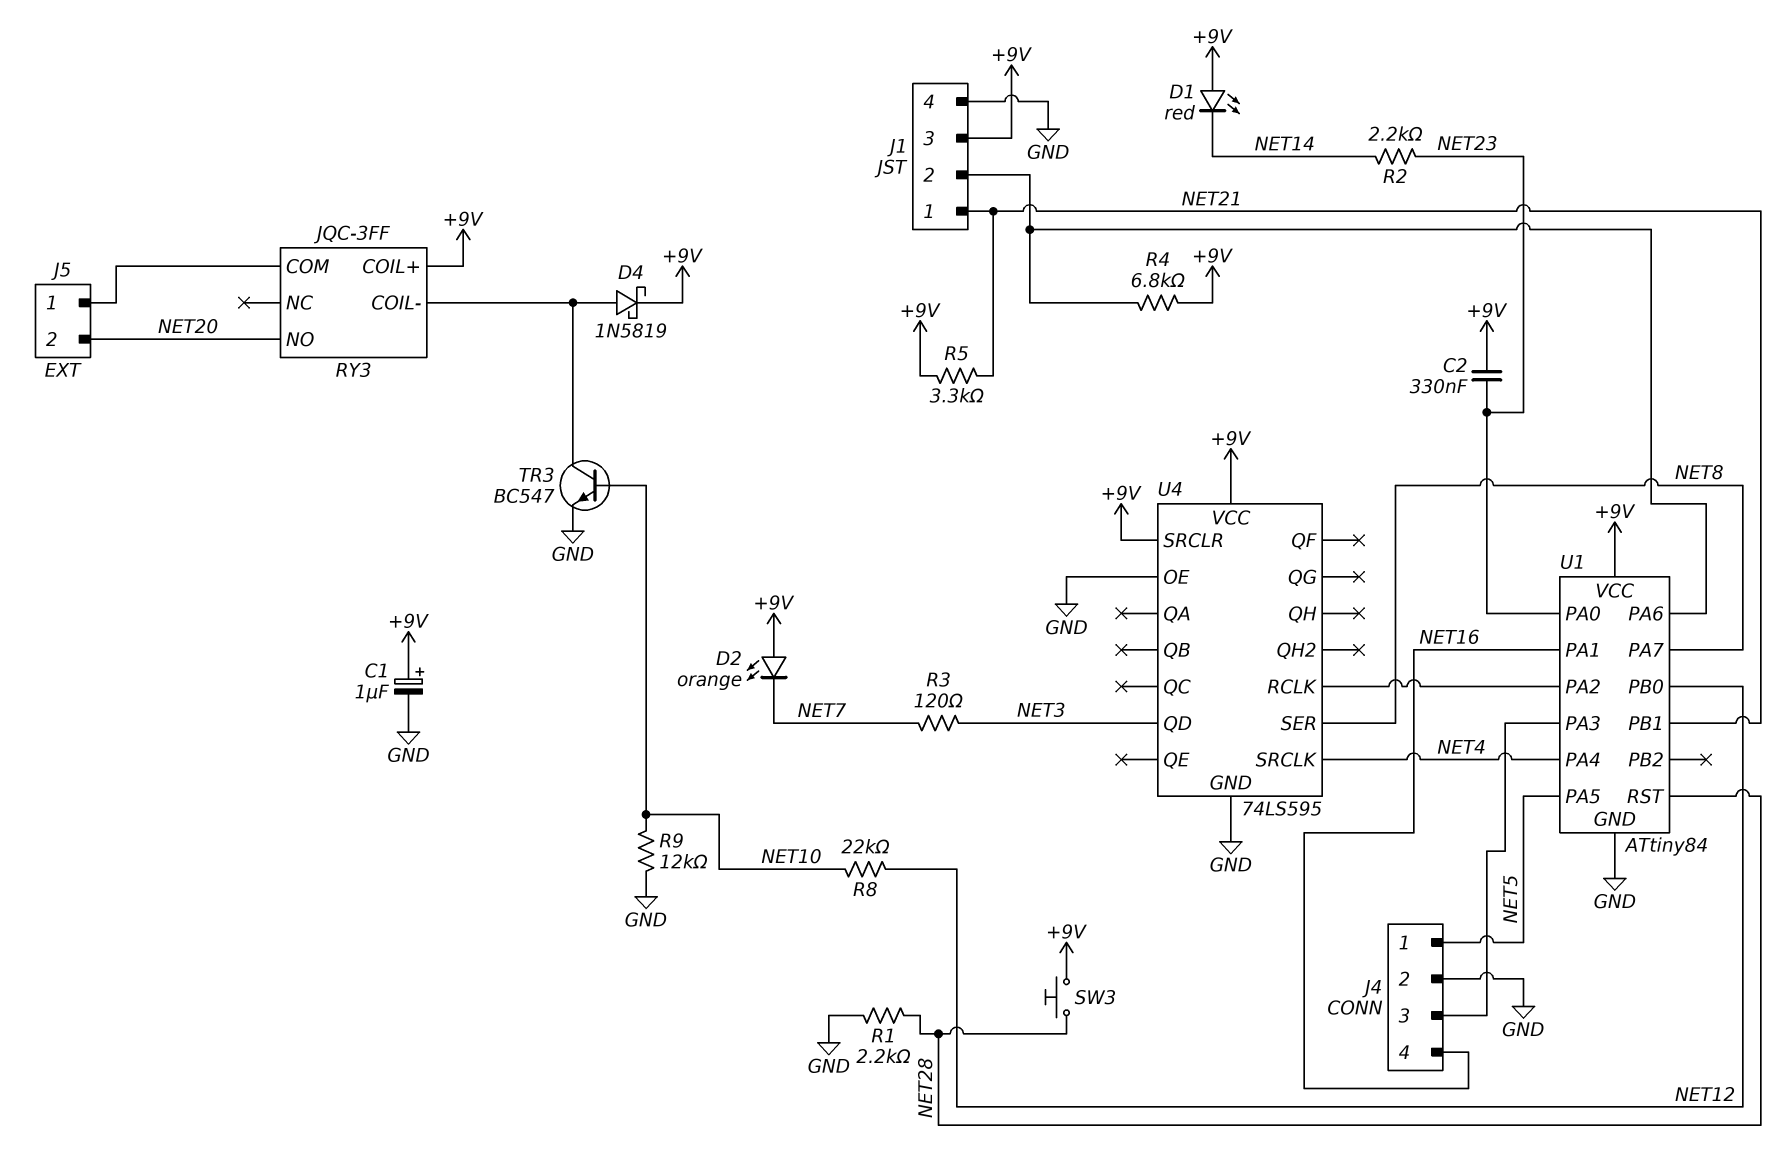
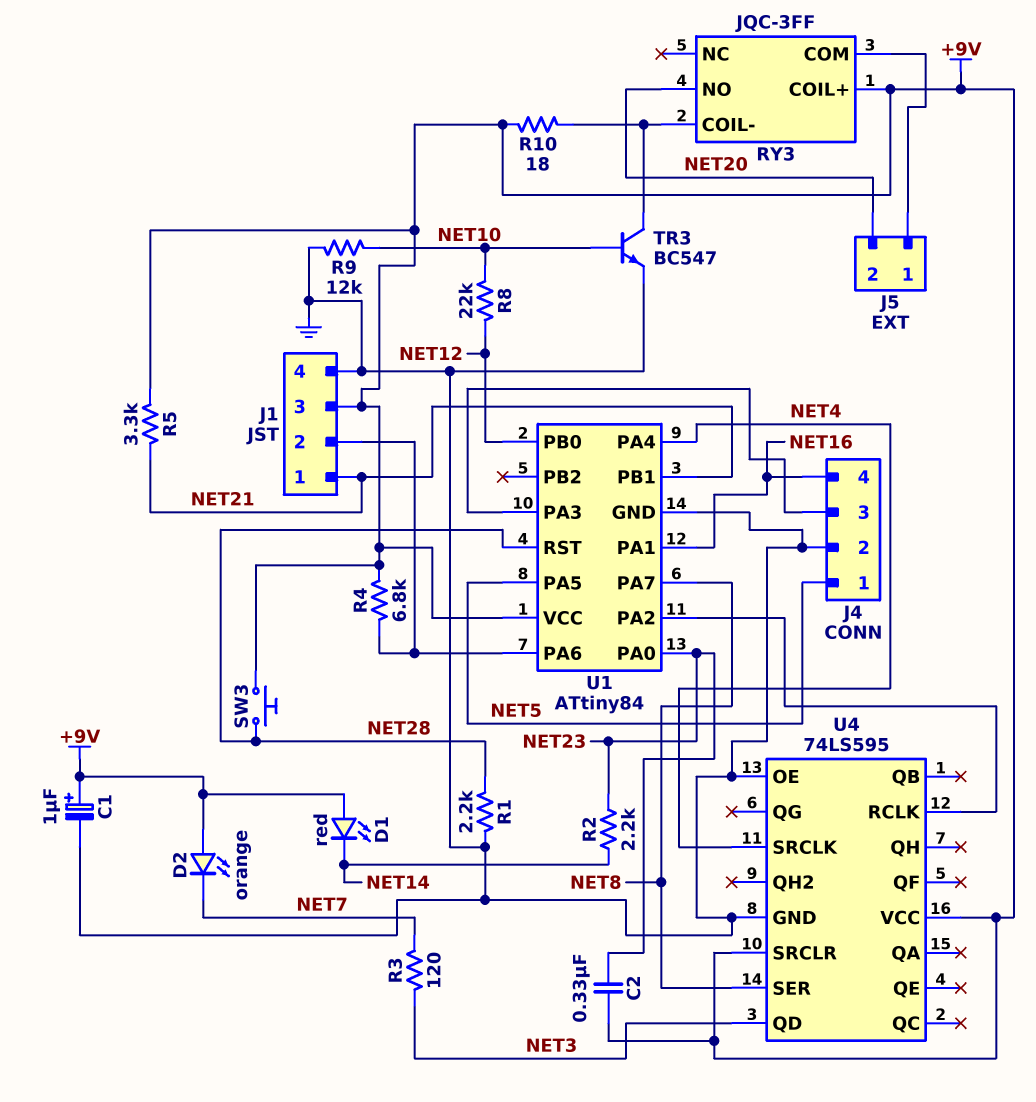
D4: schottky 1N5819 (A RY3/COIL-, K +9V) -> none
R10: none -> 18 (+9V, RY3/COIL-)

